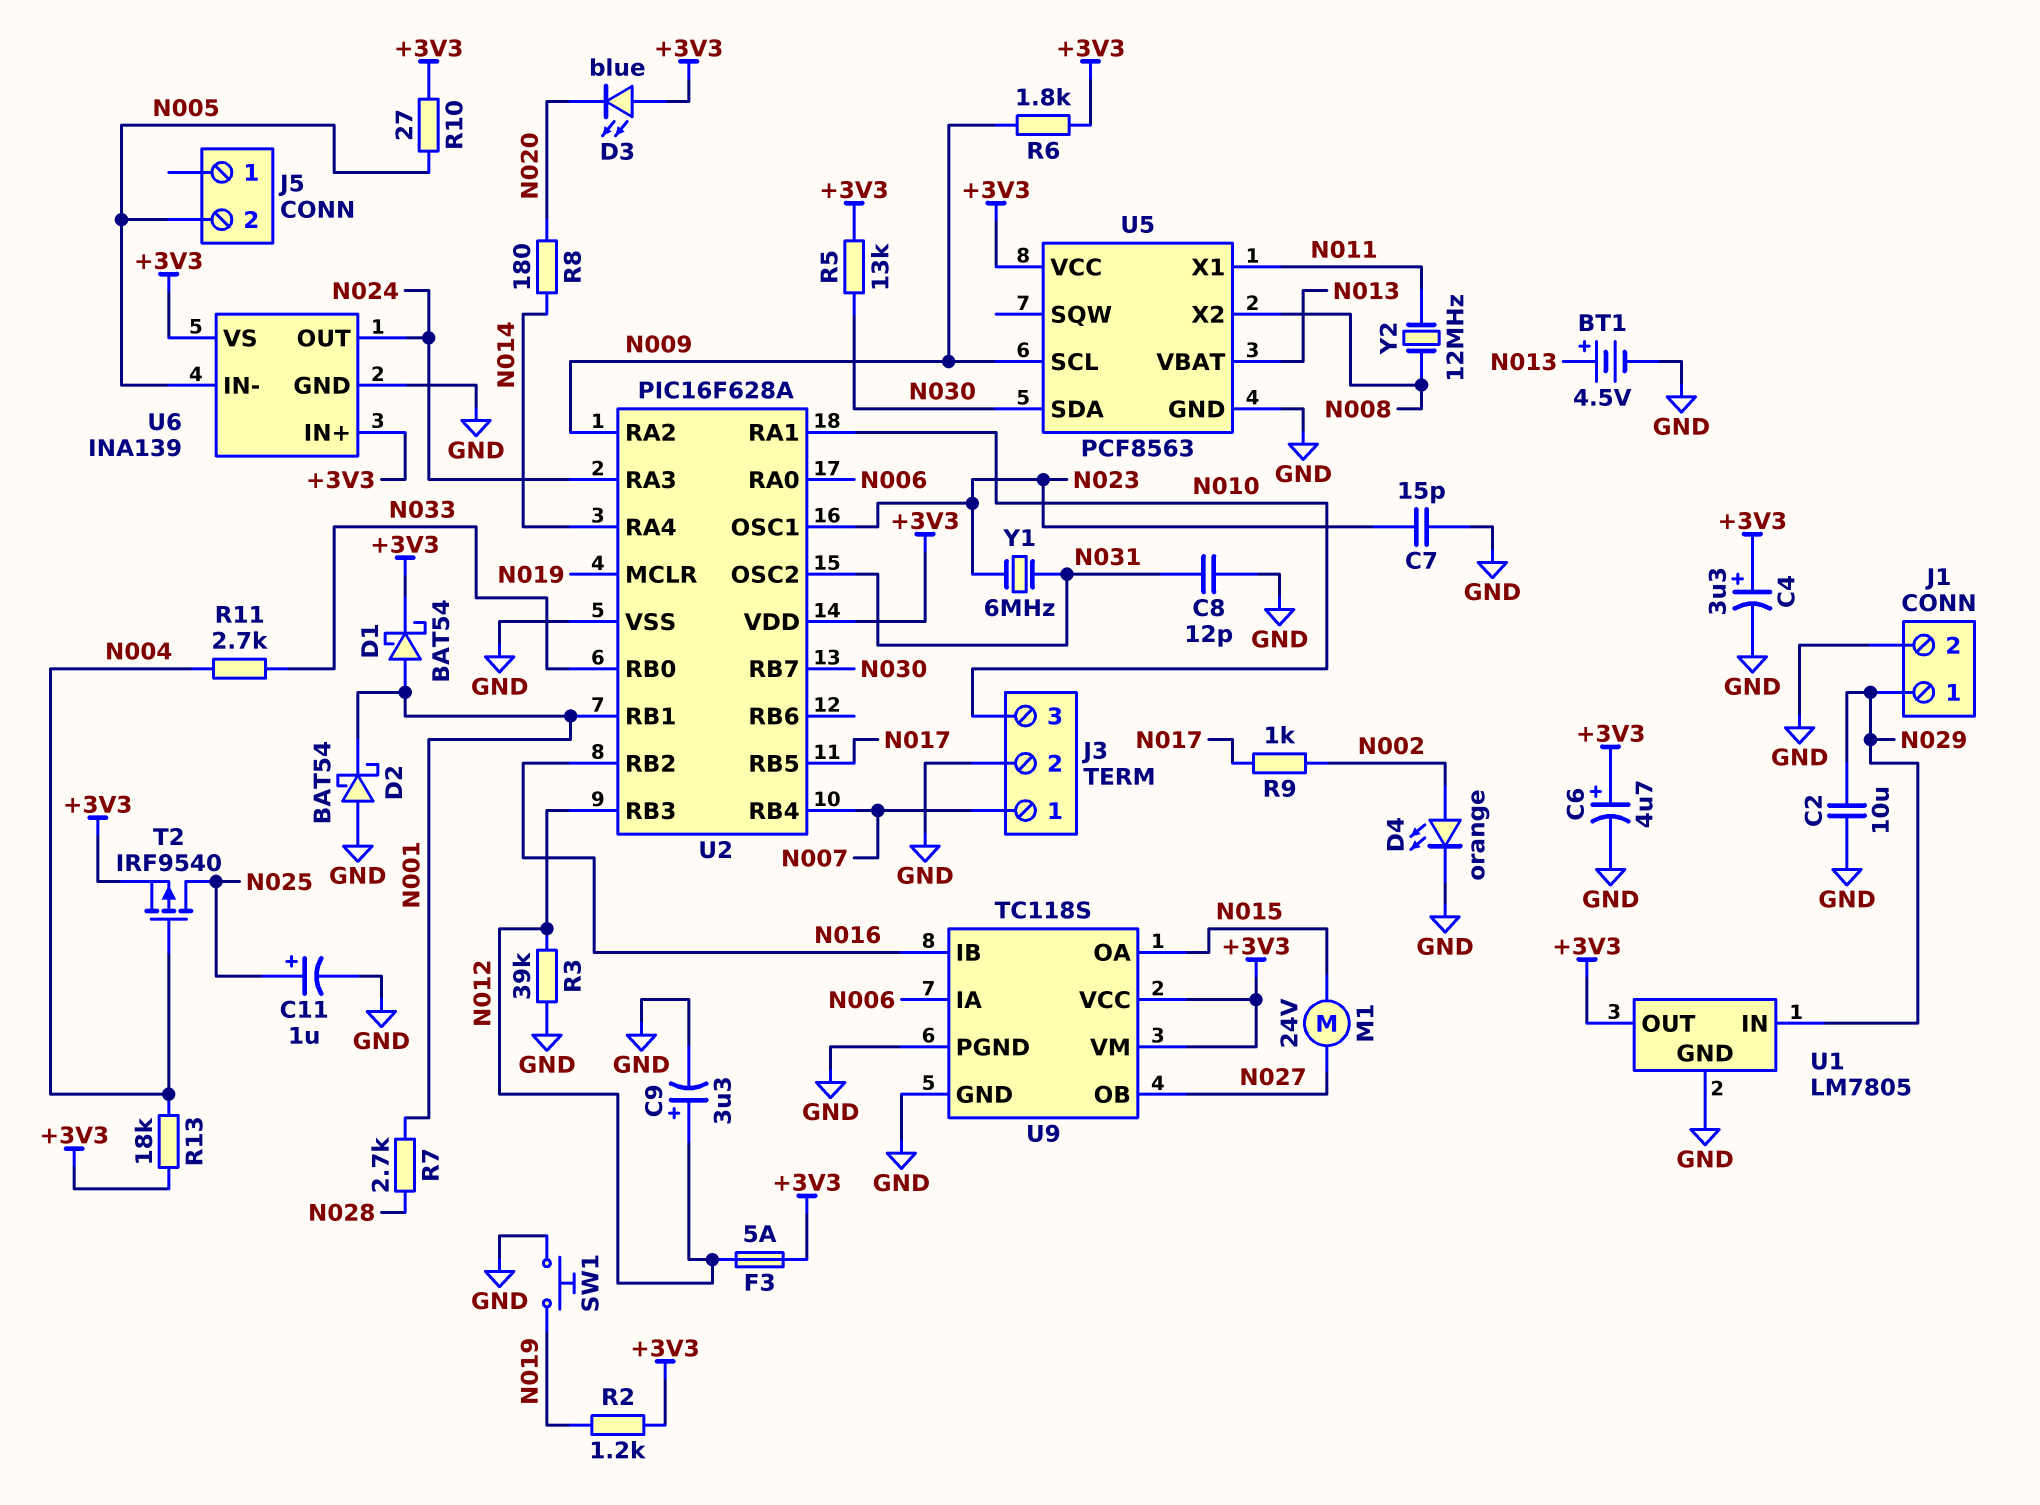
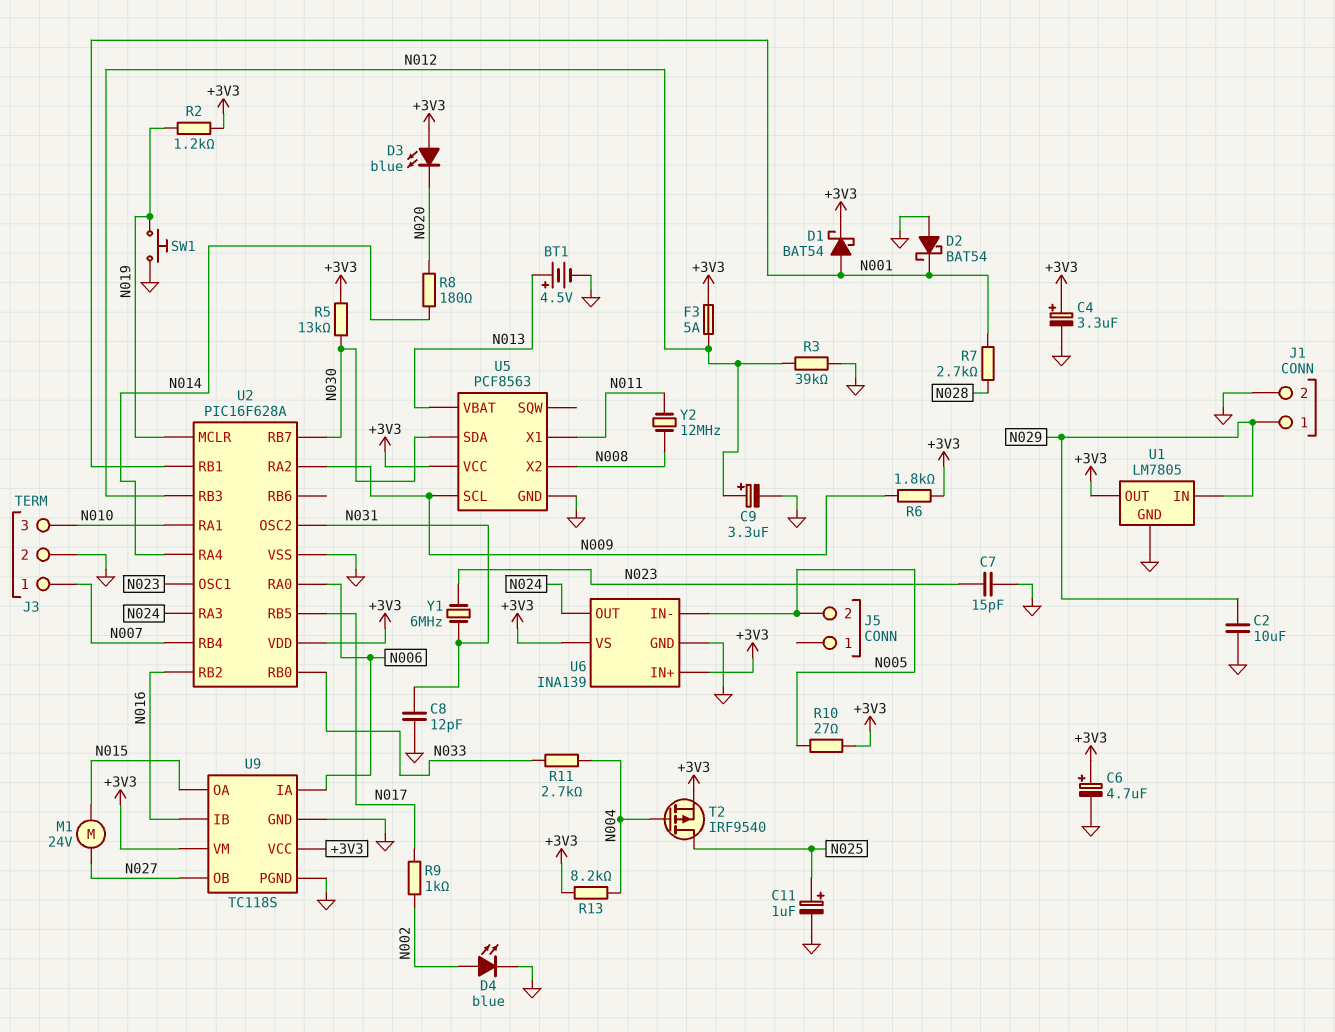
D4: LED orange (A N002, K GND) -> LED blue (A N002, K GND)
R13: 18k (+3V3, N004) -> 8.2k (+3V3, N004)

